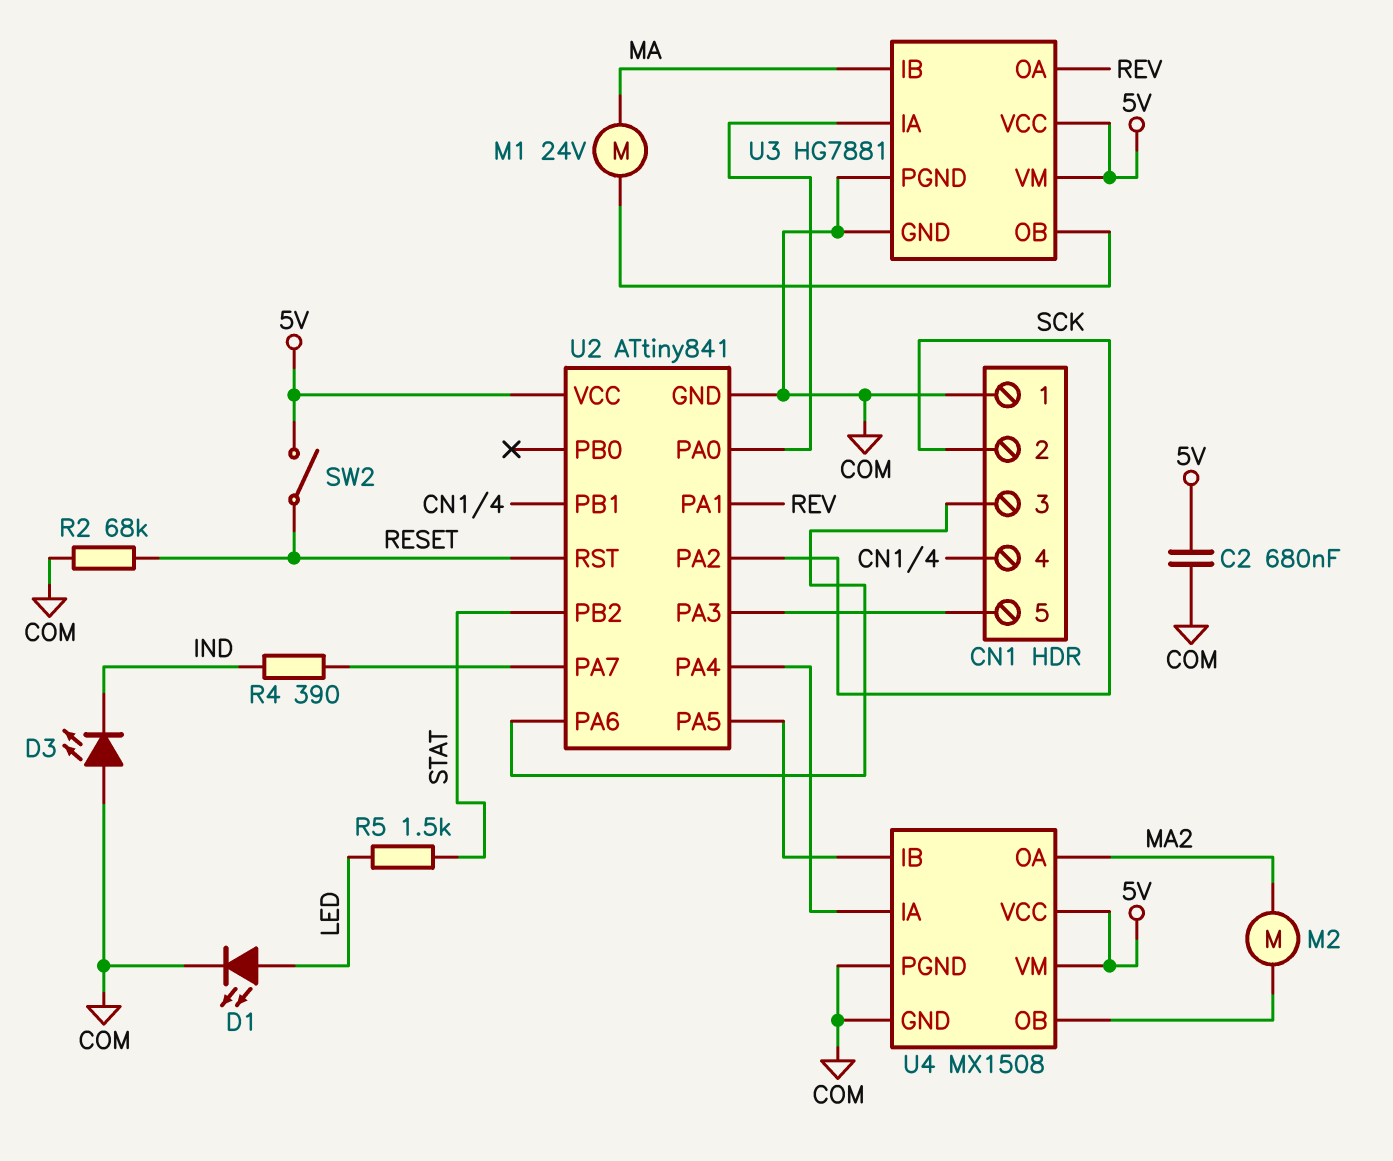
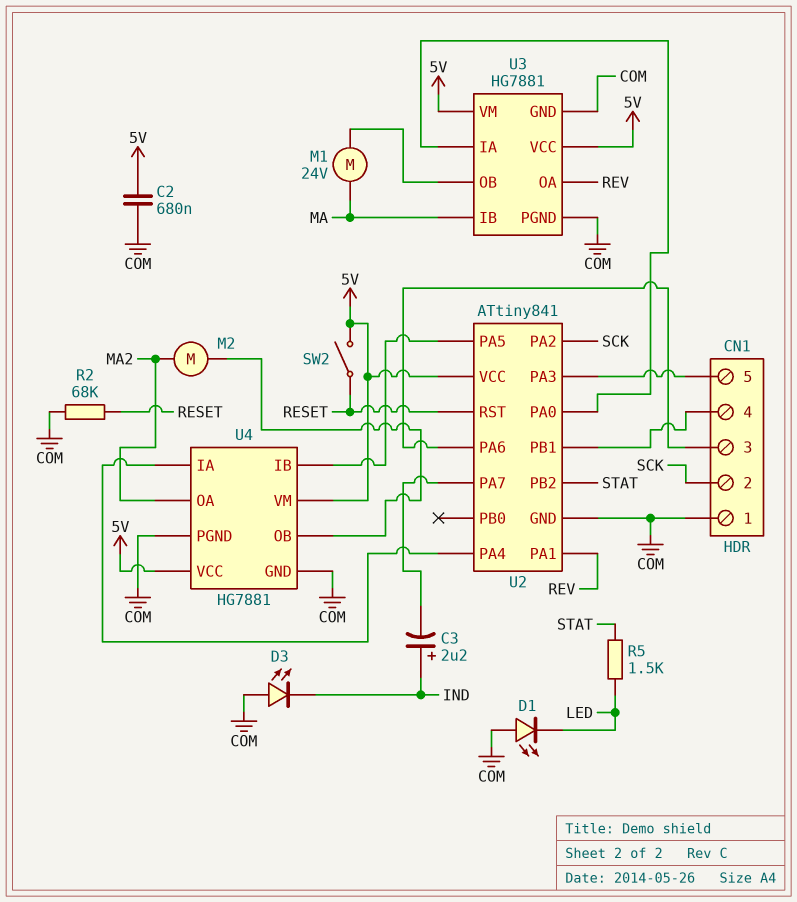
C3: none -> 2.2uF (plus IND, minus U2/PA7)
D1: LED (A LED, K COM) -> LED (A COM, K LED)
R4: 390 (IND, U2/PA7) -> none
U4: MX1508 -> HG7881

